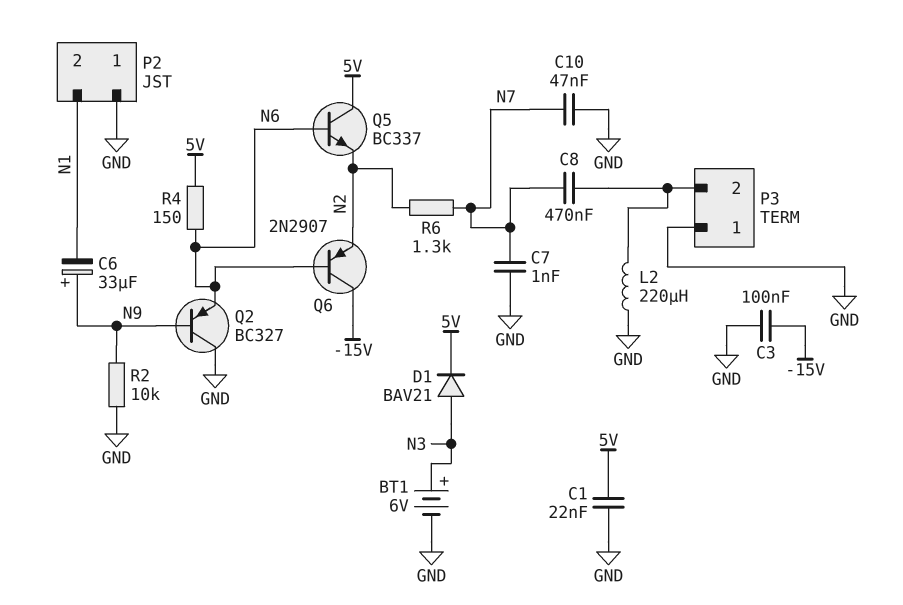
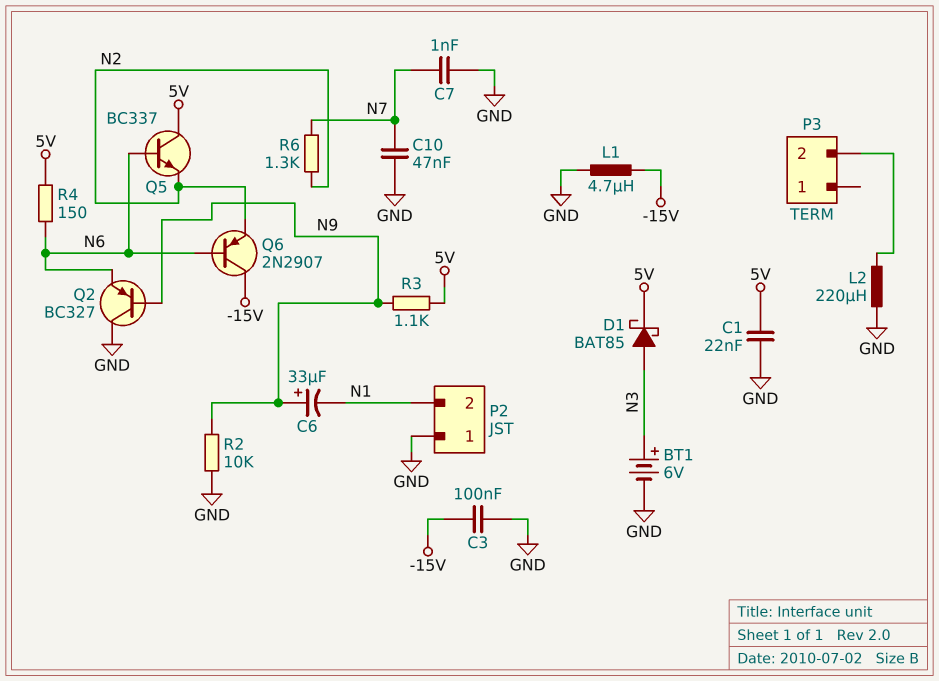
C8: 470nF (N7, P3/2) -> none
D1: diode BAV21 (A N3, K 5V) -> schottky BAT85 (A N3, K 5V)
L1: none -> 4.7uH (-15V, GND)
P3 pin 1: GND -> none
R3: none -> 1.1k (5V, N9)

